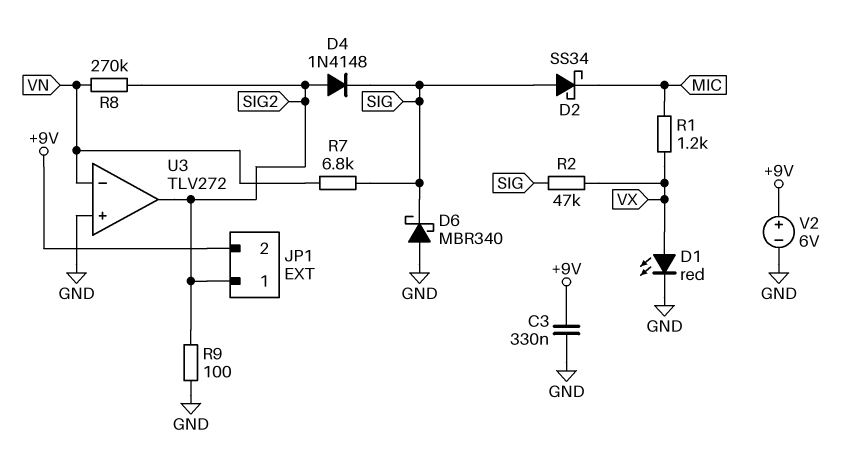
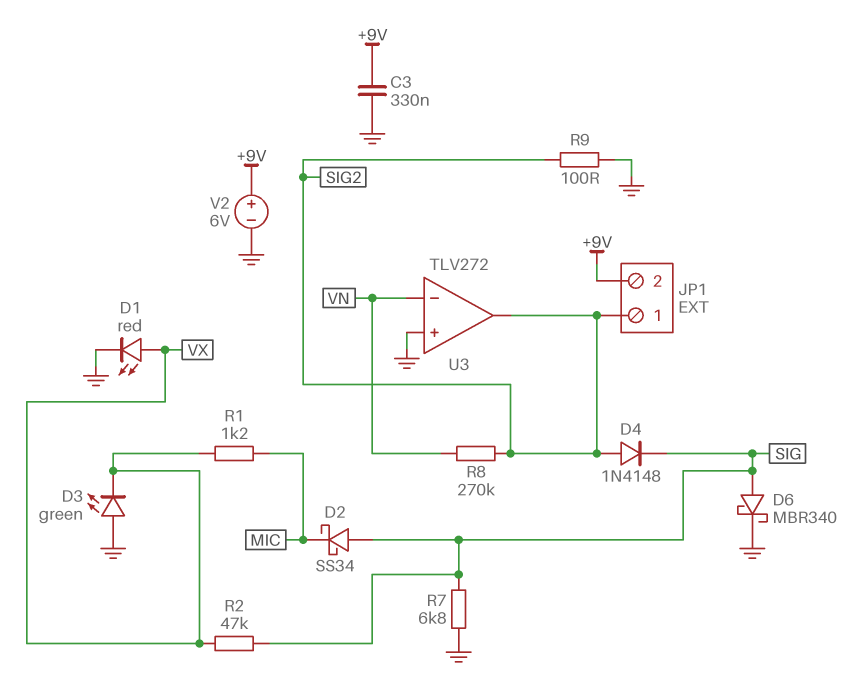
D3: none -> LED green (A GND, K VX)
D6: schottky MBR340 (A GND, K SIG) -> schottky MBR340 (A SIG, K GND)
R7: 6.8k (SIG, VN) -> 6.8k (GND, SIG)

